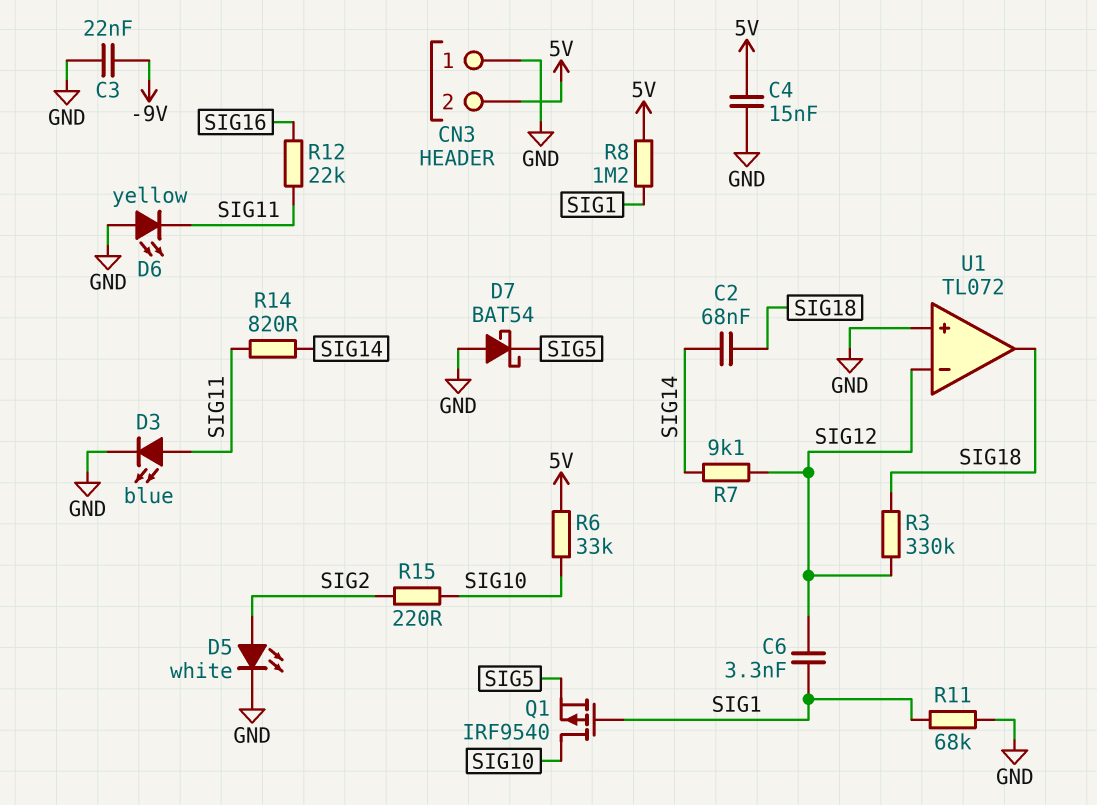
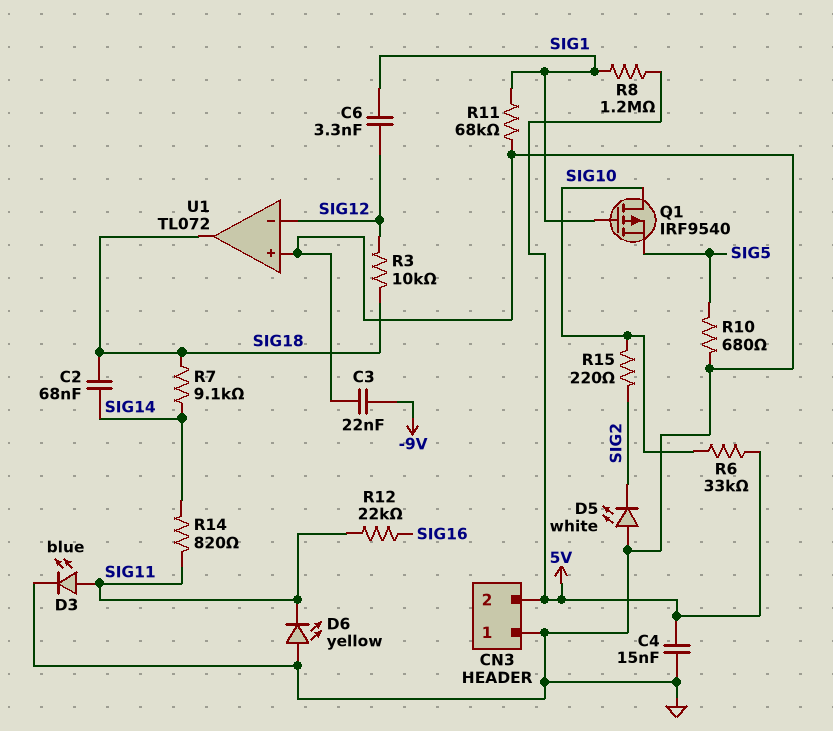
D5: LED white (A SIG2, K GND) -> LED white (A GND, K SIG2)
D7: schottky BAT54 (A GND, K SIG5) -> none
R3: 330k (SIG12, SIG18) -> 10k (SIG12, SIG18)
R7: 9.1k (SIG12, SIG14) -> 9.1k (SIG14, SIG18)
R10: none -> 680 (GND, SIG5)

